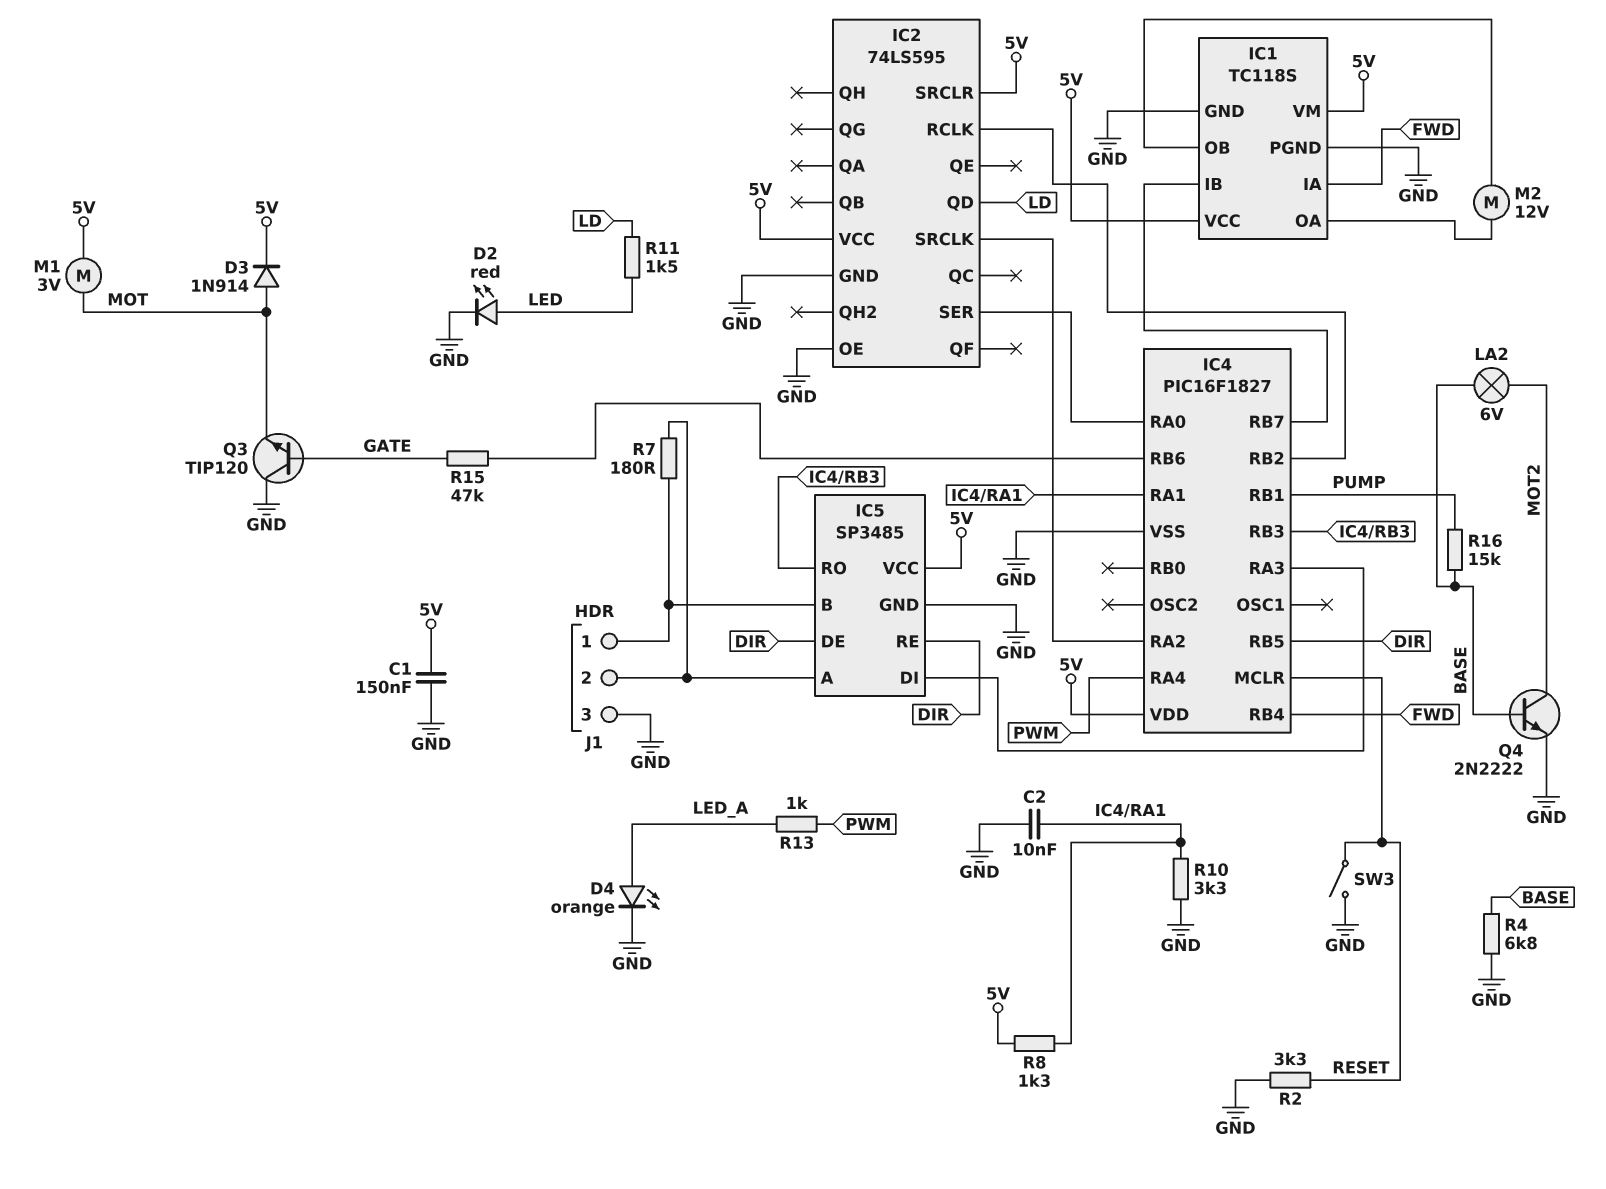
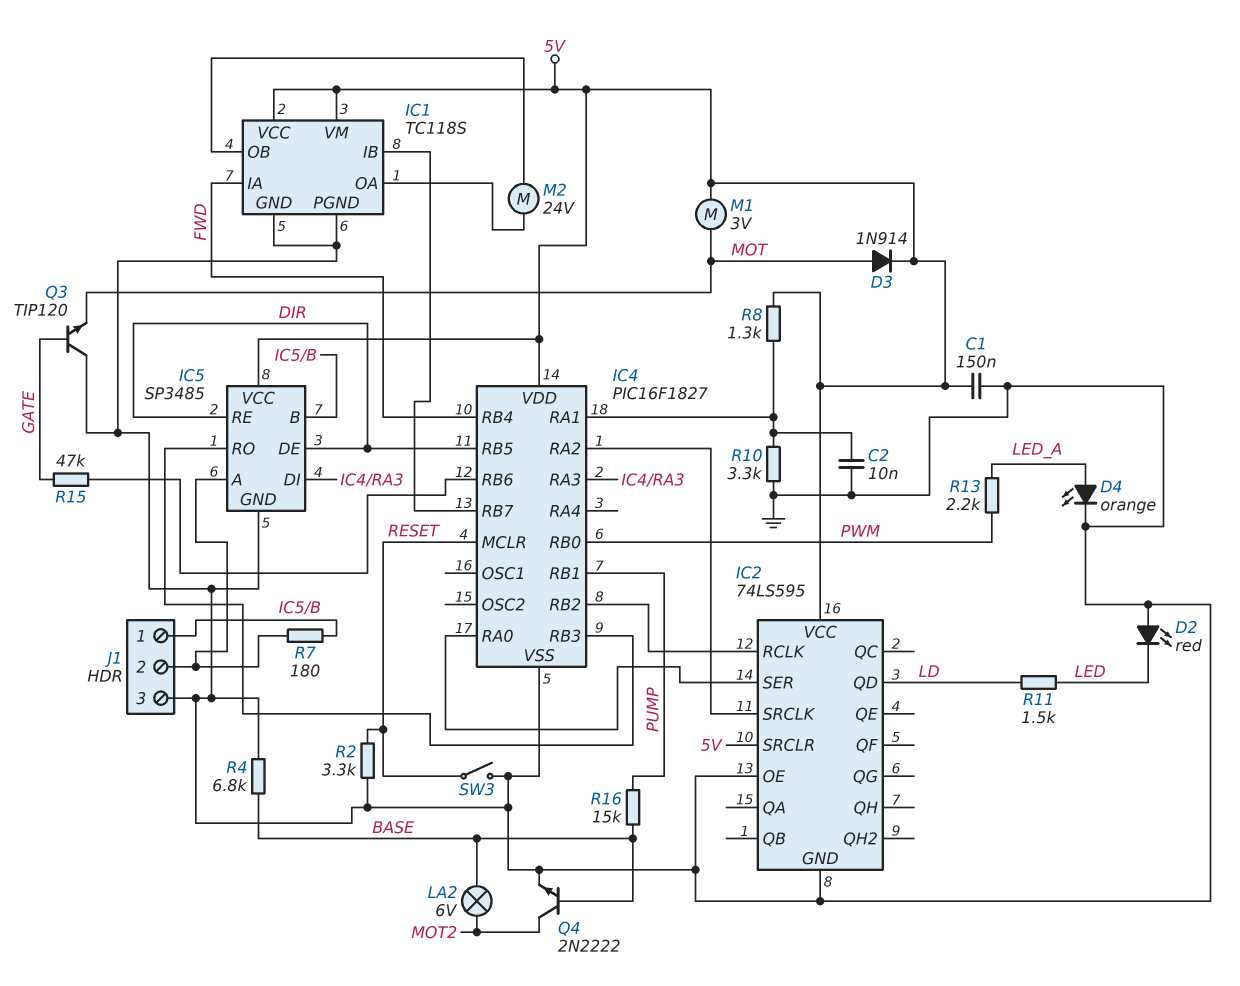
D2: LED red (A LED, K GND) -> LED red (A GND, K LED)
IC4 pin RA4: PWM -> none
IC4 pin RB0: none -> PWM
M2: motor 12V (IC1/OA, IC1/OB) -> motor 24V (IC1/OA, IC1/OB)
R13: 1k (LED_A, PWM) -> 2.2k (LED_A, PWM)

